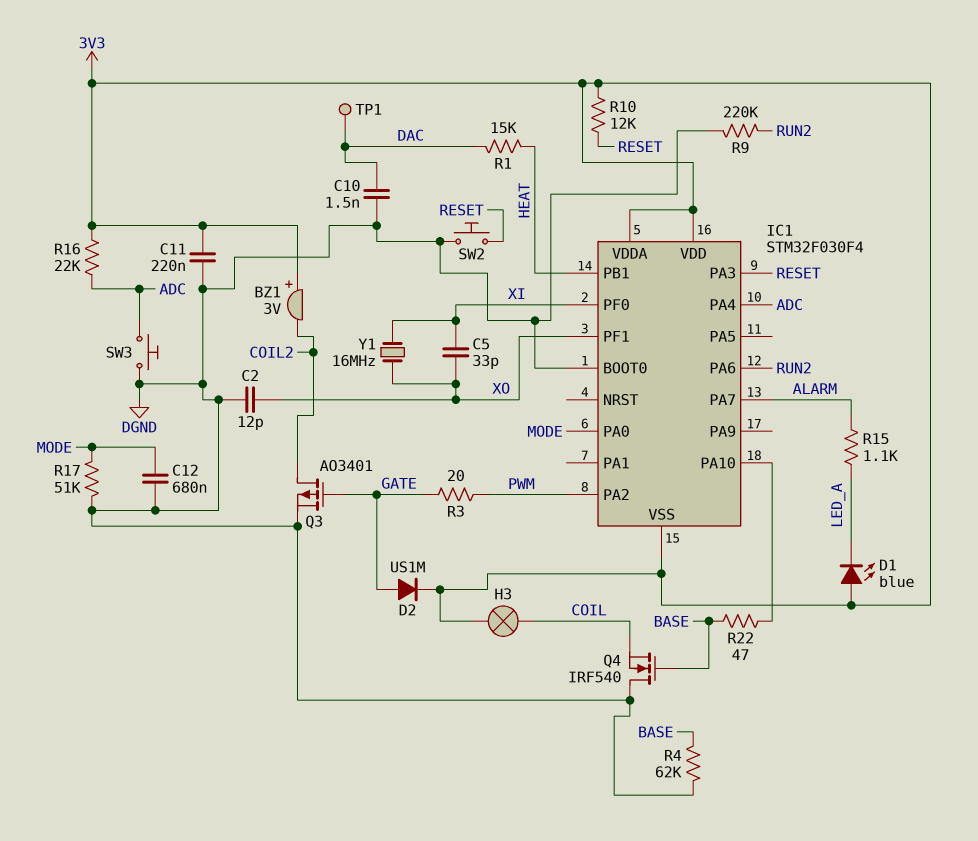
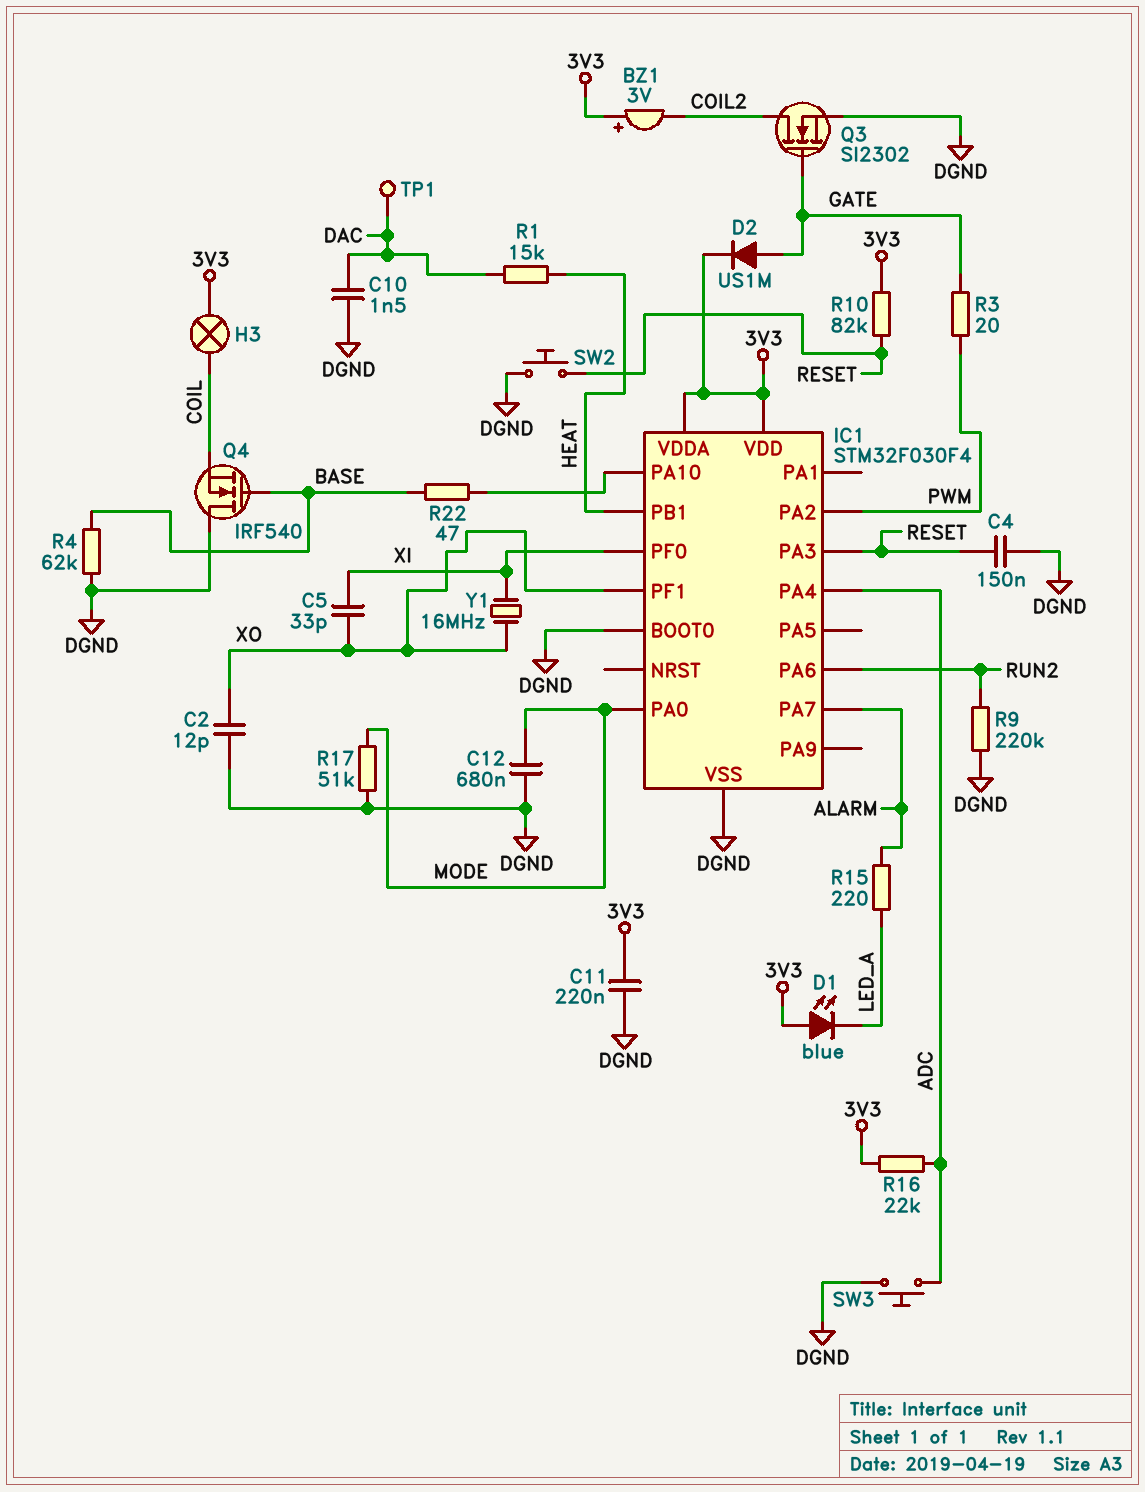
C4: none -> 150nF (DGND, RESET)
IC1 pin VSS: 3V3 -> DGND
Q3: PMOS AO3401 (G GATE, D COIL2, S DGND) -> NMOS SI2302 (G GATE, D COIL2, S DGND)
R10: 12k (3V3, RESET) -> 82k (3V3, RESET)
R15: 1.1k (ALARM, LED_A) -> 220 (ALARM, LED_A)

